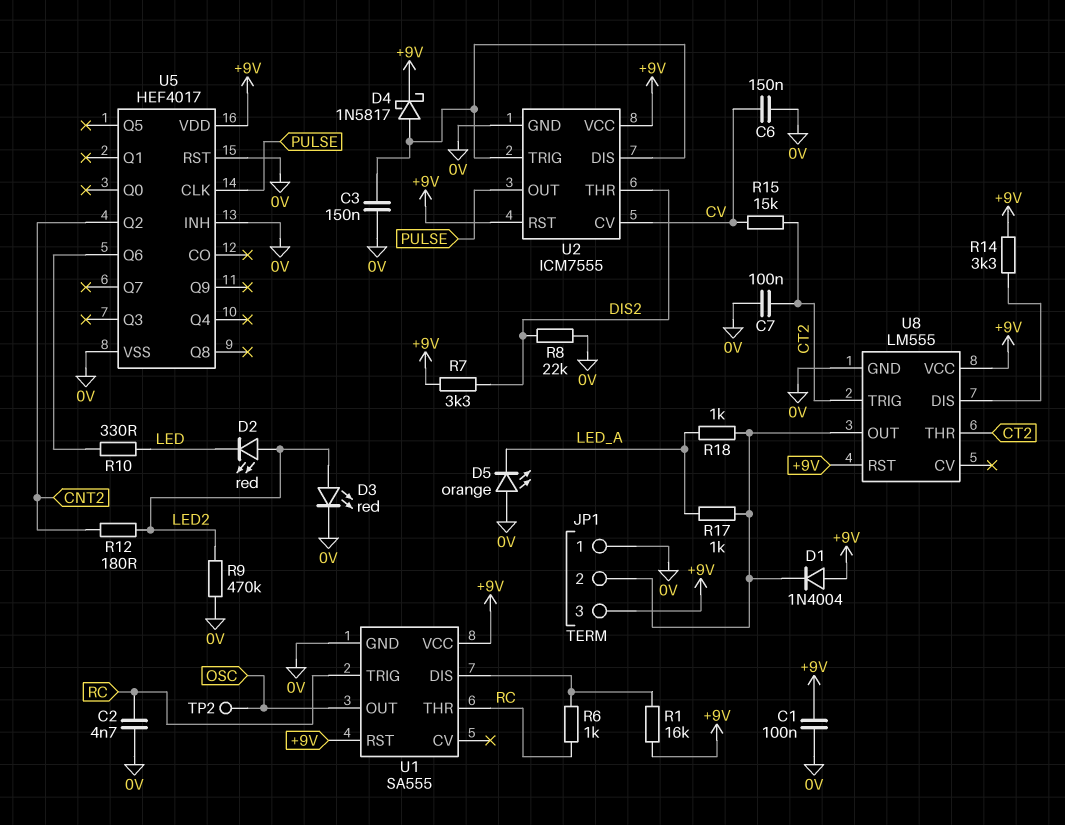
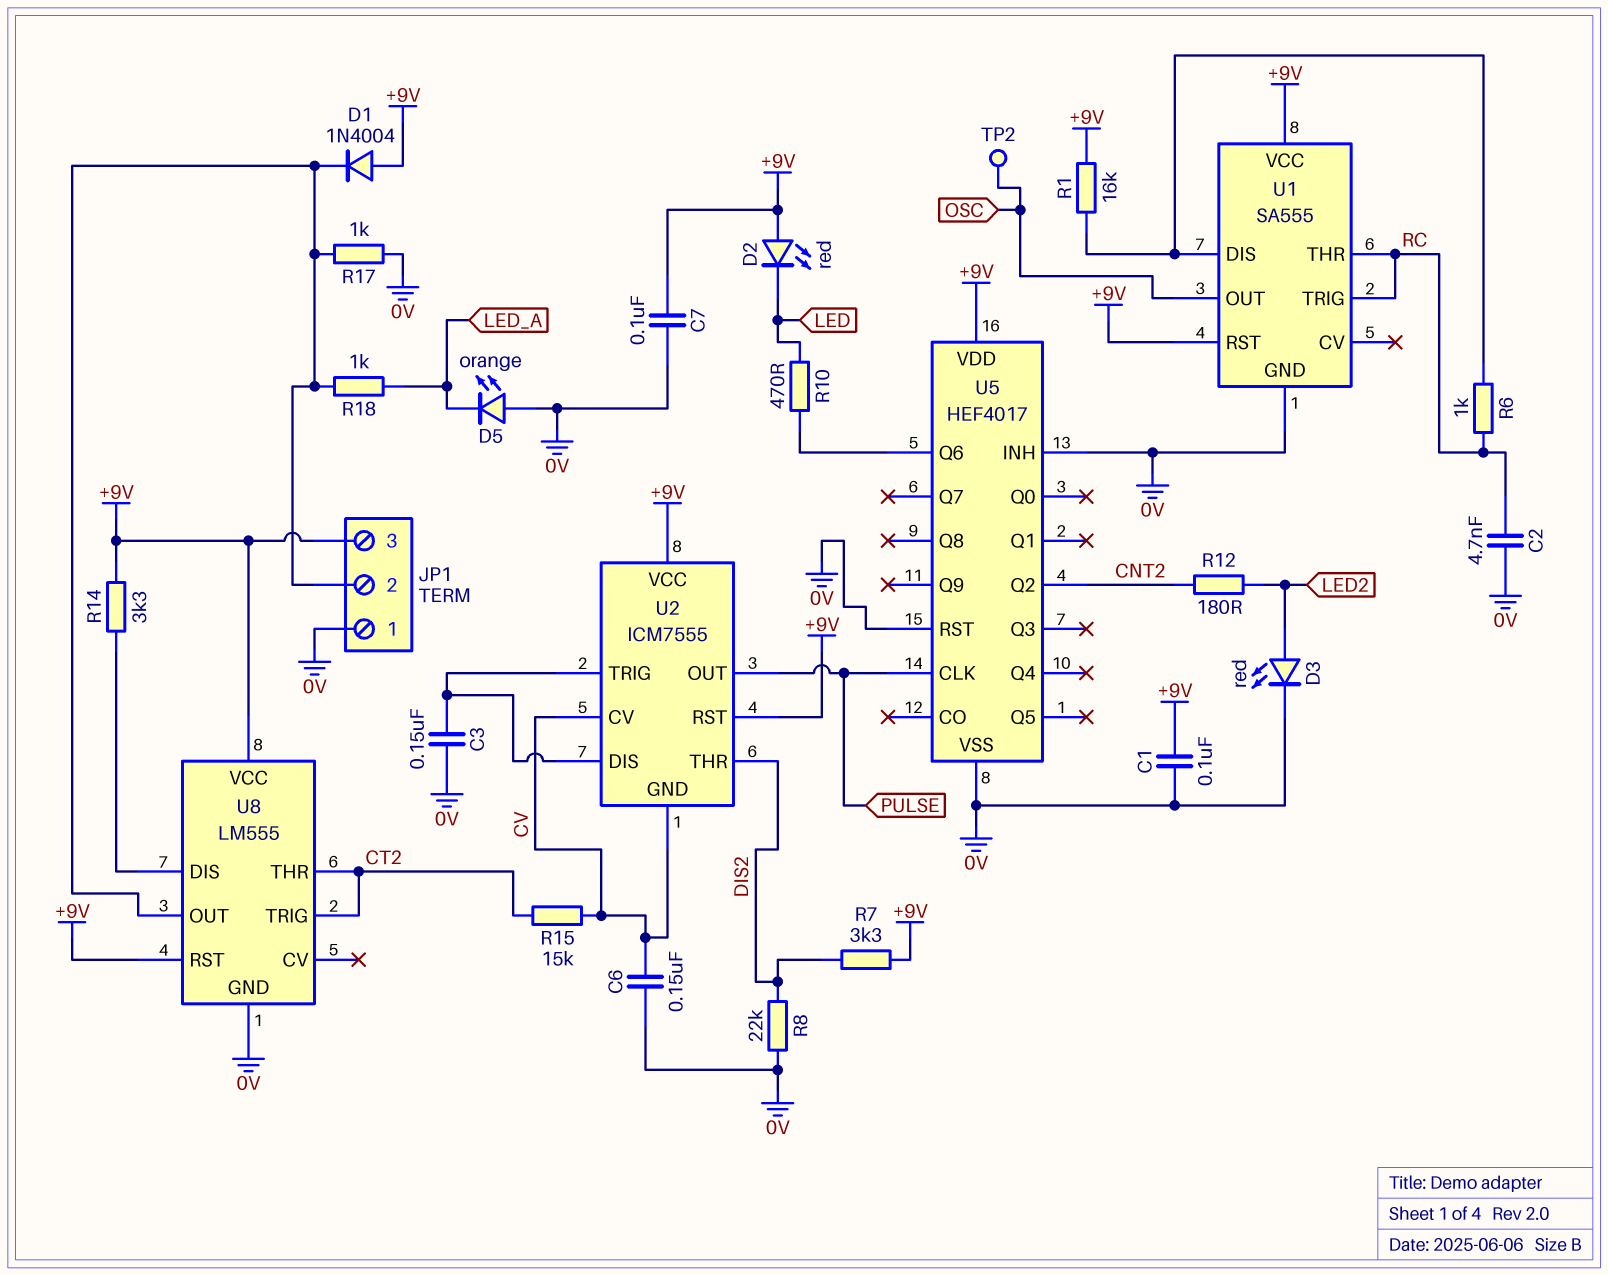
C7: 100nF (0V, CT2) -> 100nF (+9V, 0V)
D2: LED red (A LED2, K LED) -> LED red (A +9V, K LED)
D4: schottky 1N5817 (A U2/DIS, K +9V) -> none
R9: 470k (0V, LED2) -> none
R10: 330 (LED, U5/Q6) -> 470 (LED, U5/Q6)
R17: 1k (JP1/2, LED_A) -> 1k (0V, JP1/2)
U2 pin GND: 0V -> CV

